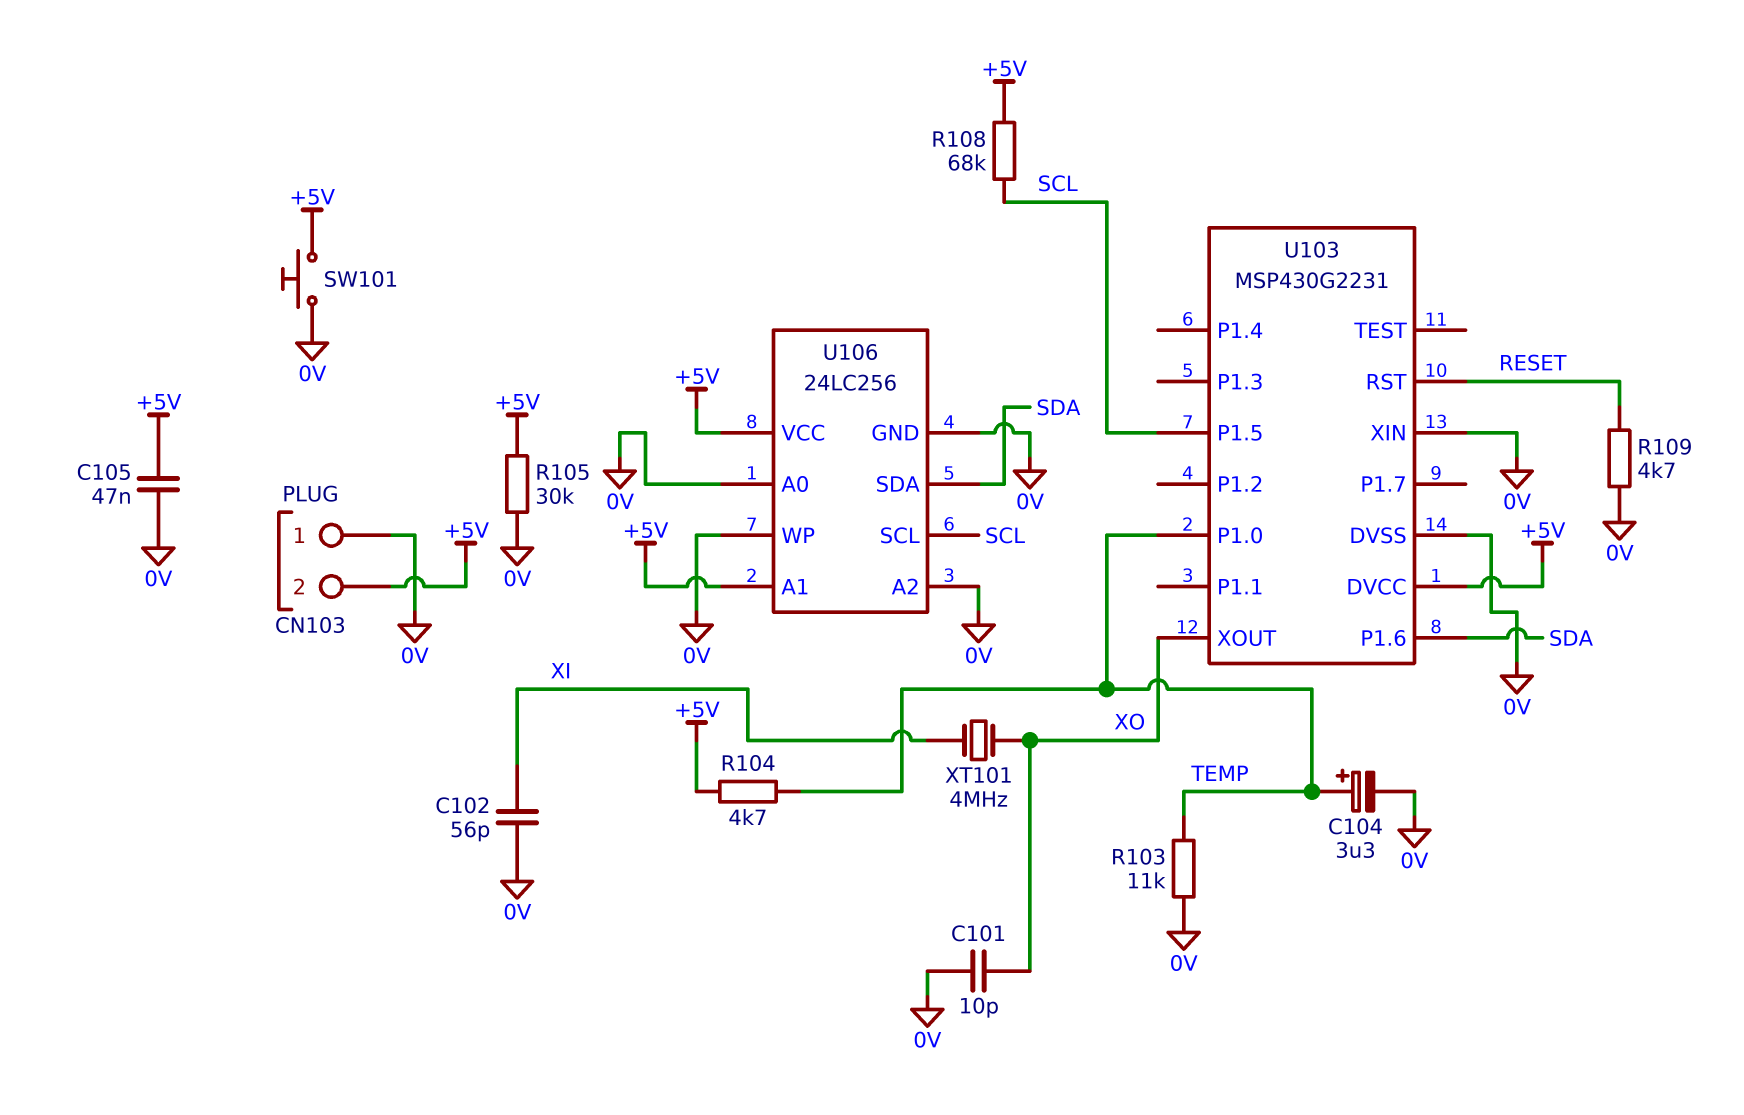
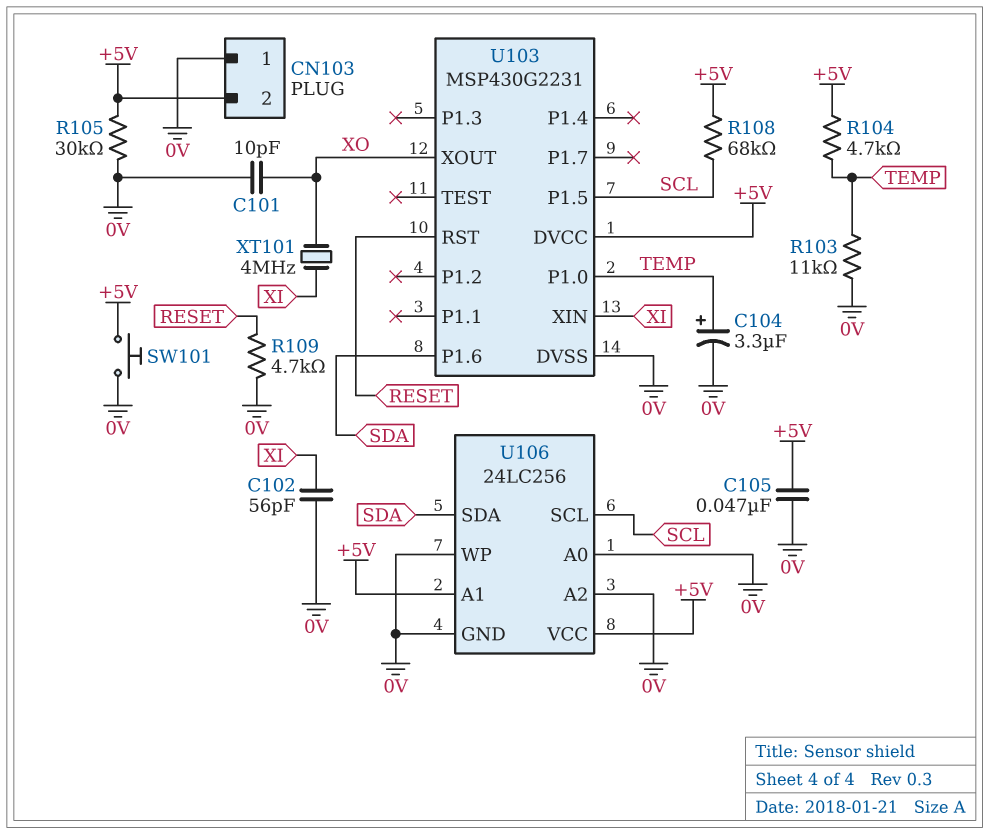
U103 pin XIN: 0V -> XI

